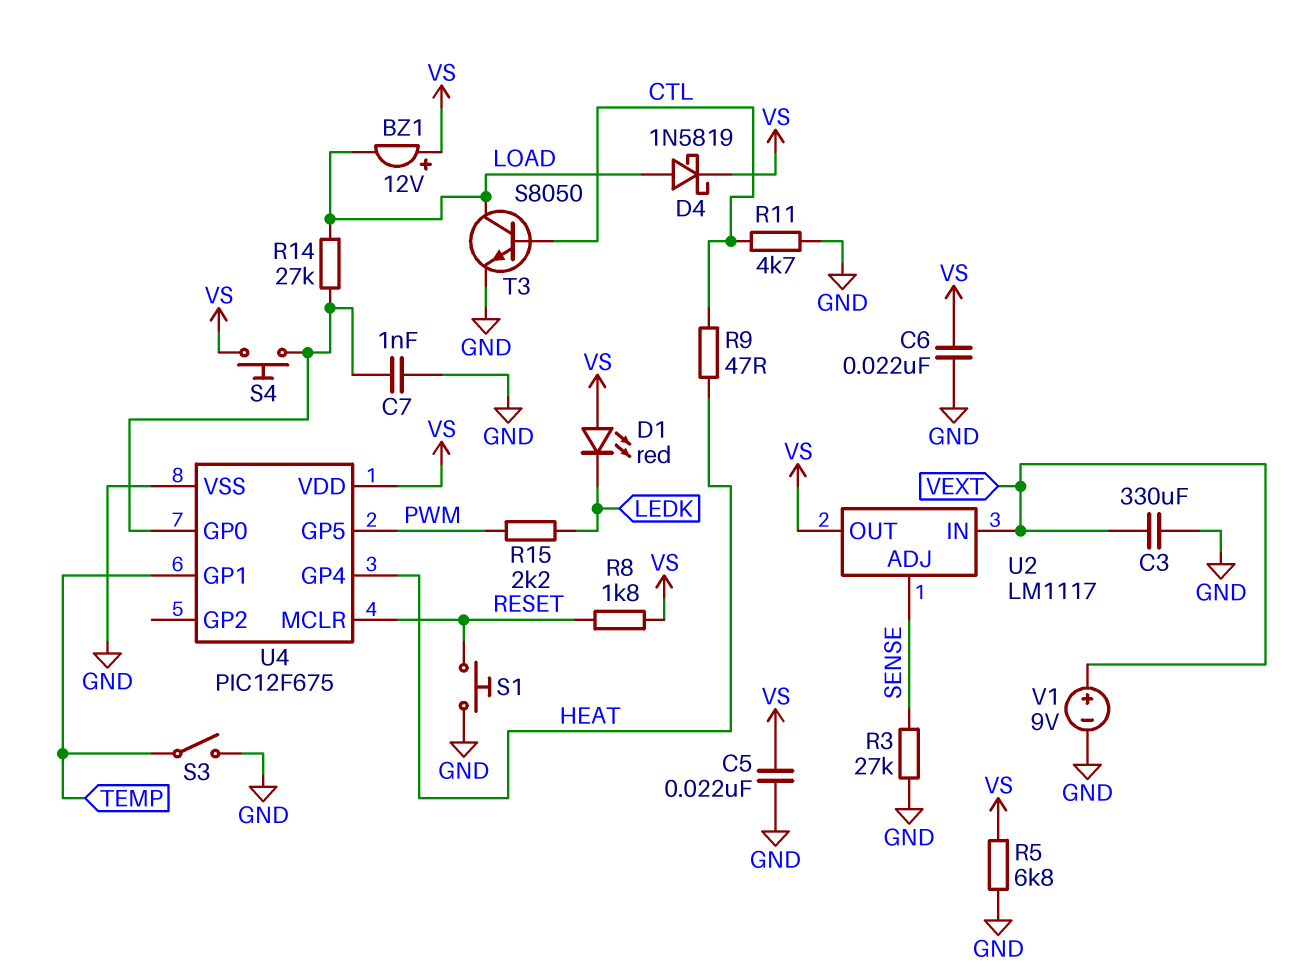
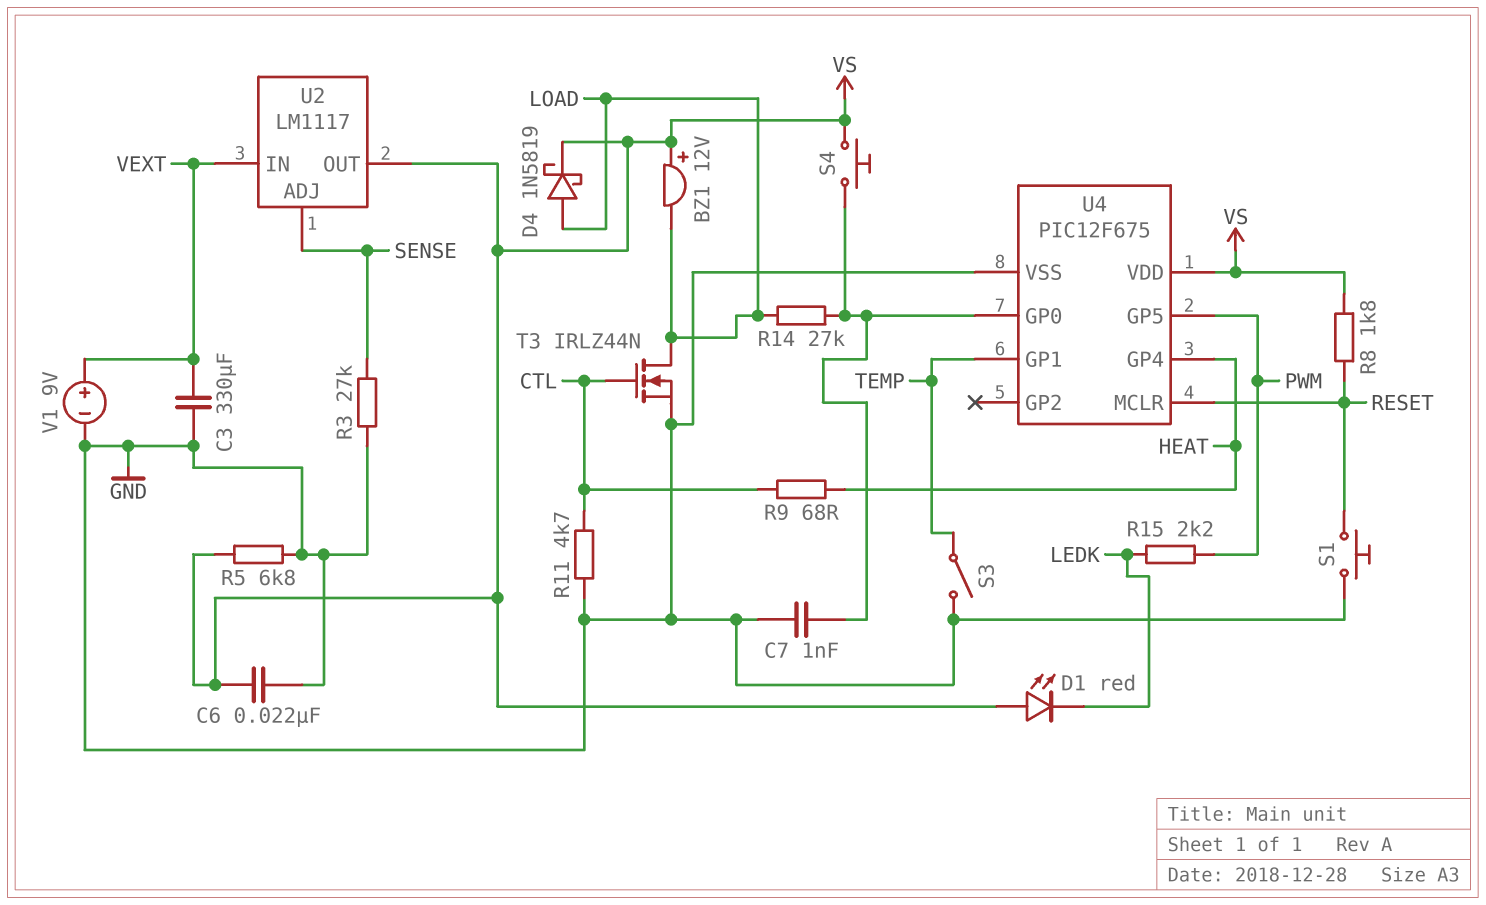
C5: 22nF (GND, VS) -> none
R9: 47 (CTL, HEAT) -> 68 (CTL, HEAT)
T3: NPN S8050 (B CTL, C LOAD, E GND) -> NMOS IRLZ44N (G CTL, D LOAD, S GND)

